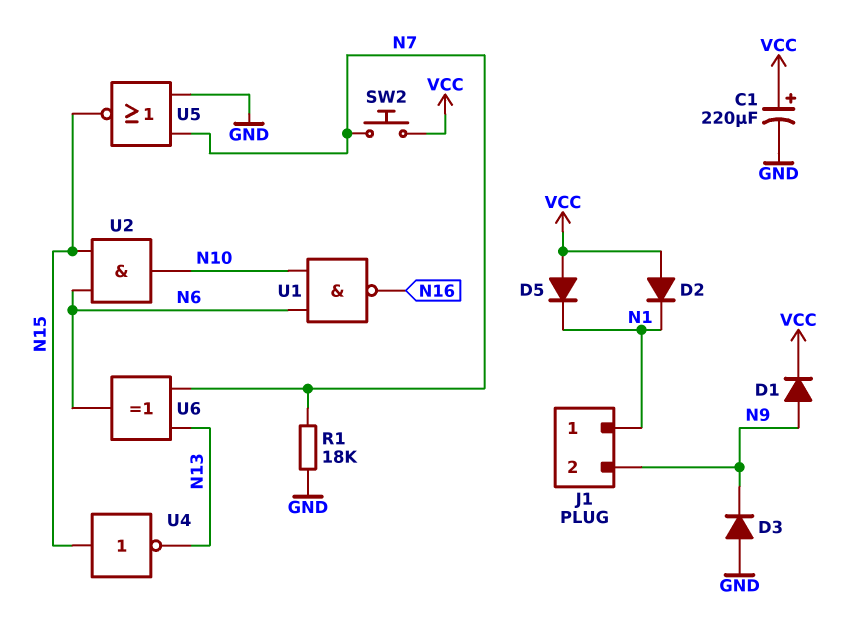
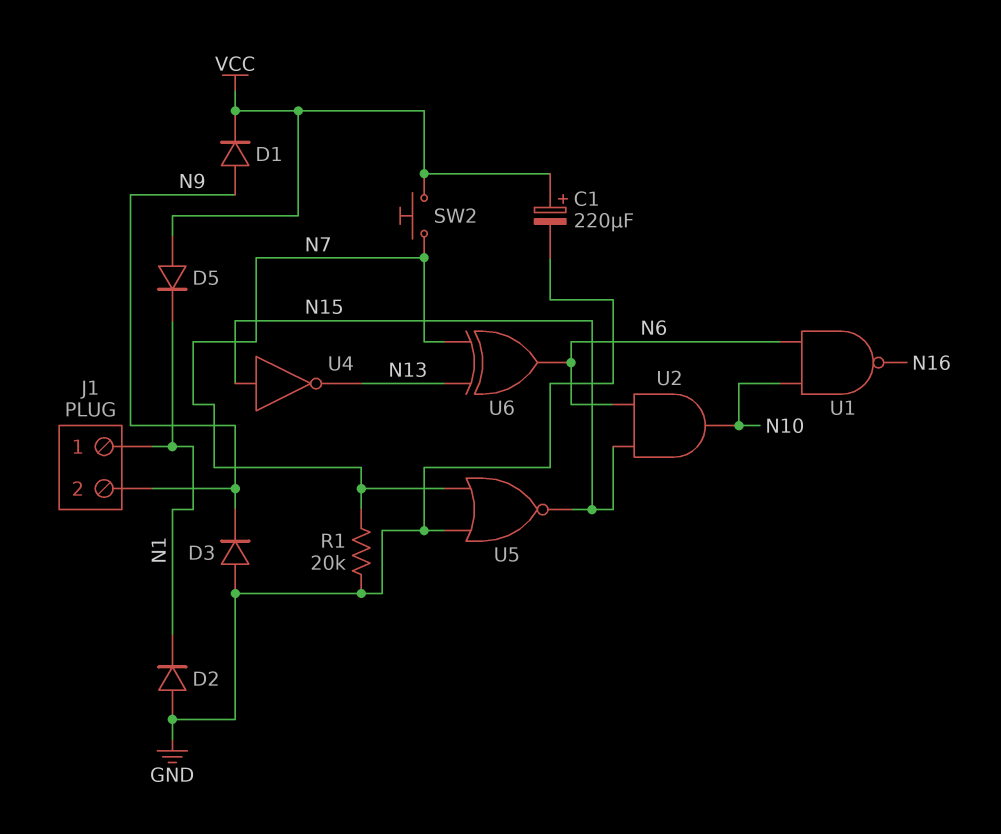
D2: diode (A VCC, K N1) -> diode (A GND, K N1)
R1: 18k (GND, N7) -> 20k (GND, N7)

